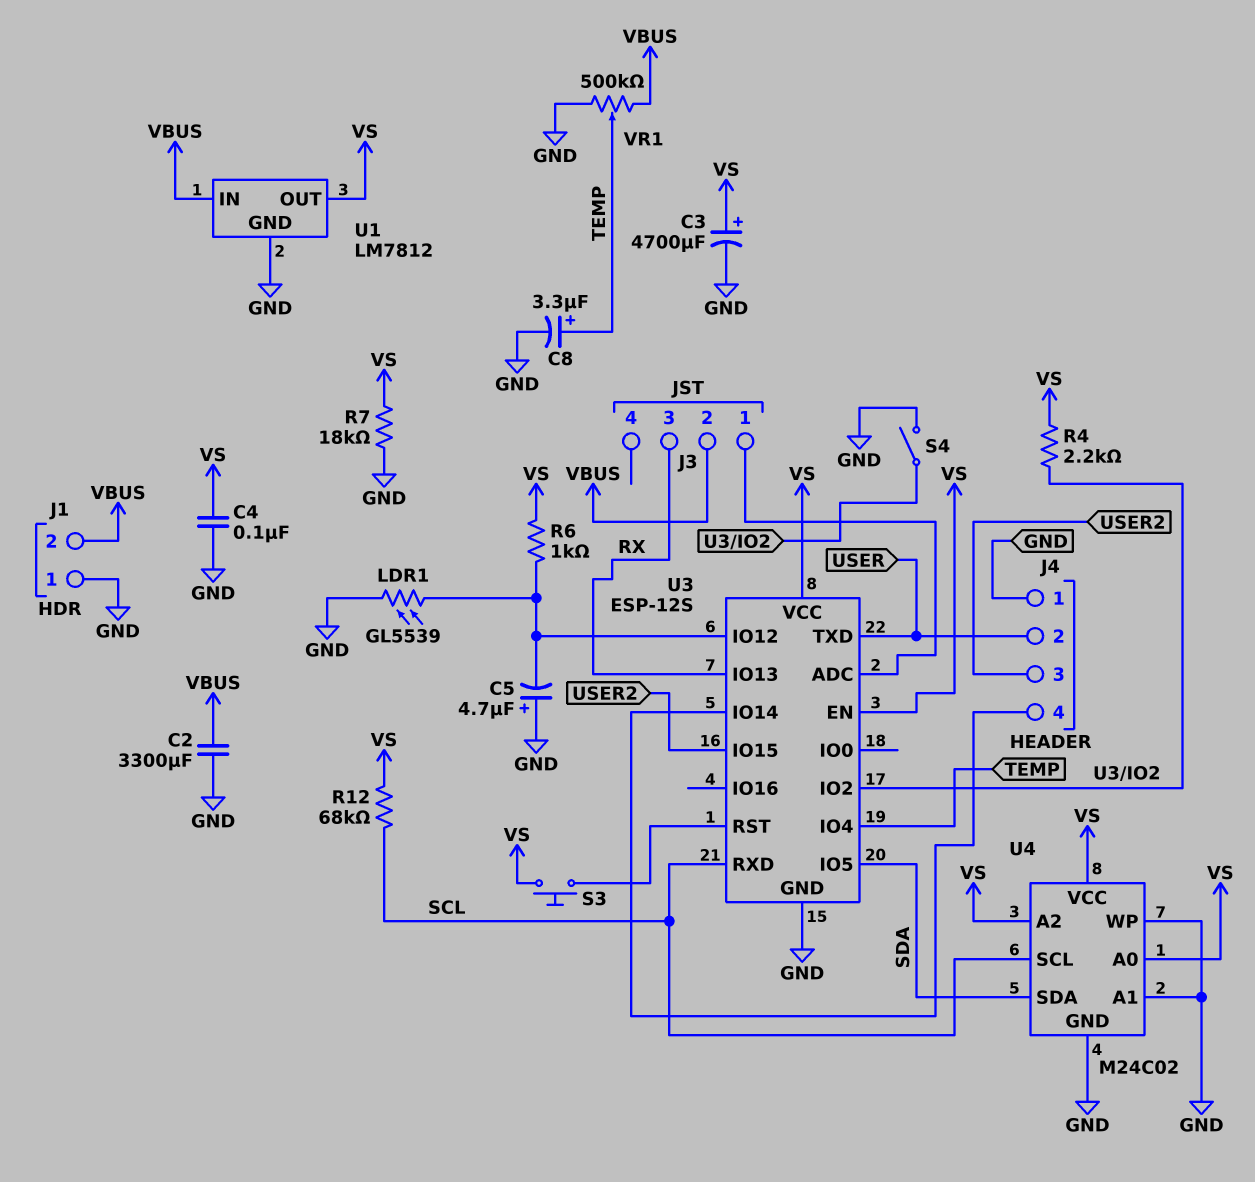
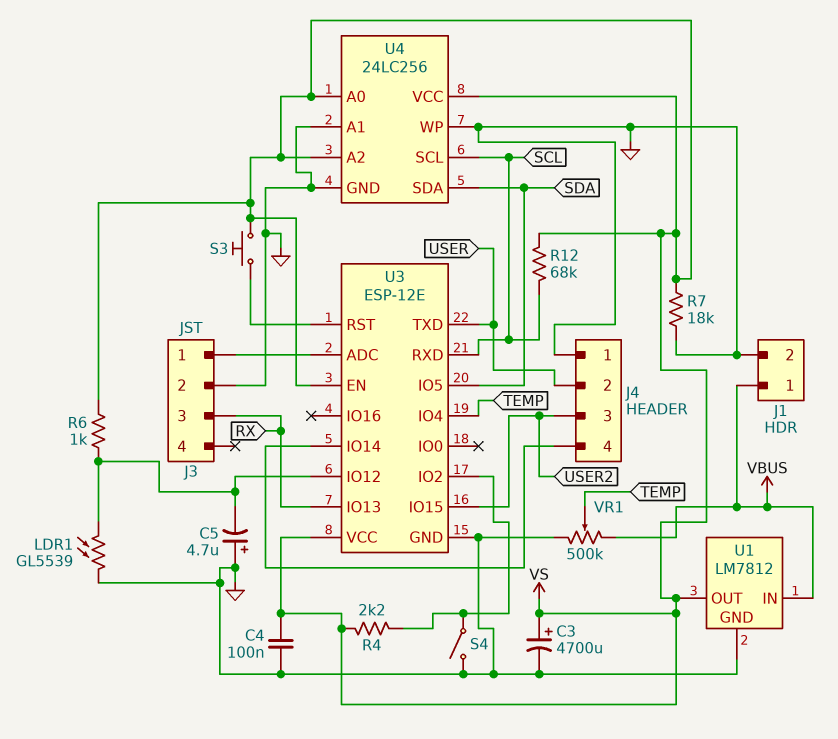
C2: 3300uF (GND, VBUS) -> none
C8: 3.3uF (plus TEMP, minus GND) -> none
J1 pin 1: GND -> VBUS
J1 pin 2: VBUS -> GND
J3 pin 2: VBUS -> GND
U3: ESP-12S -> ESP-12E
U4: M24C02 -> 24LC256

